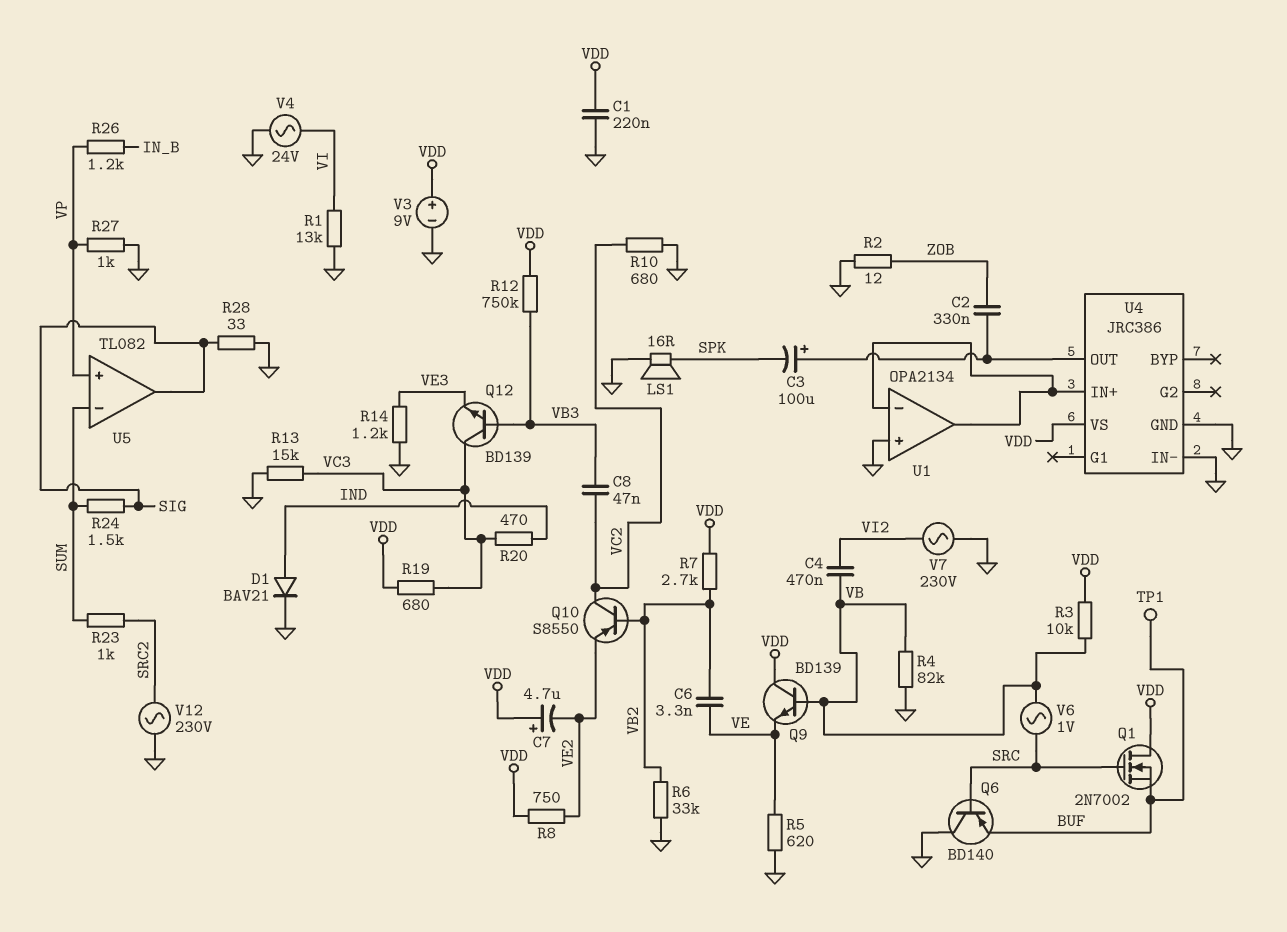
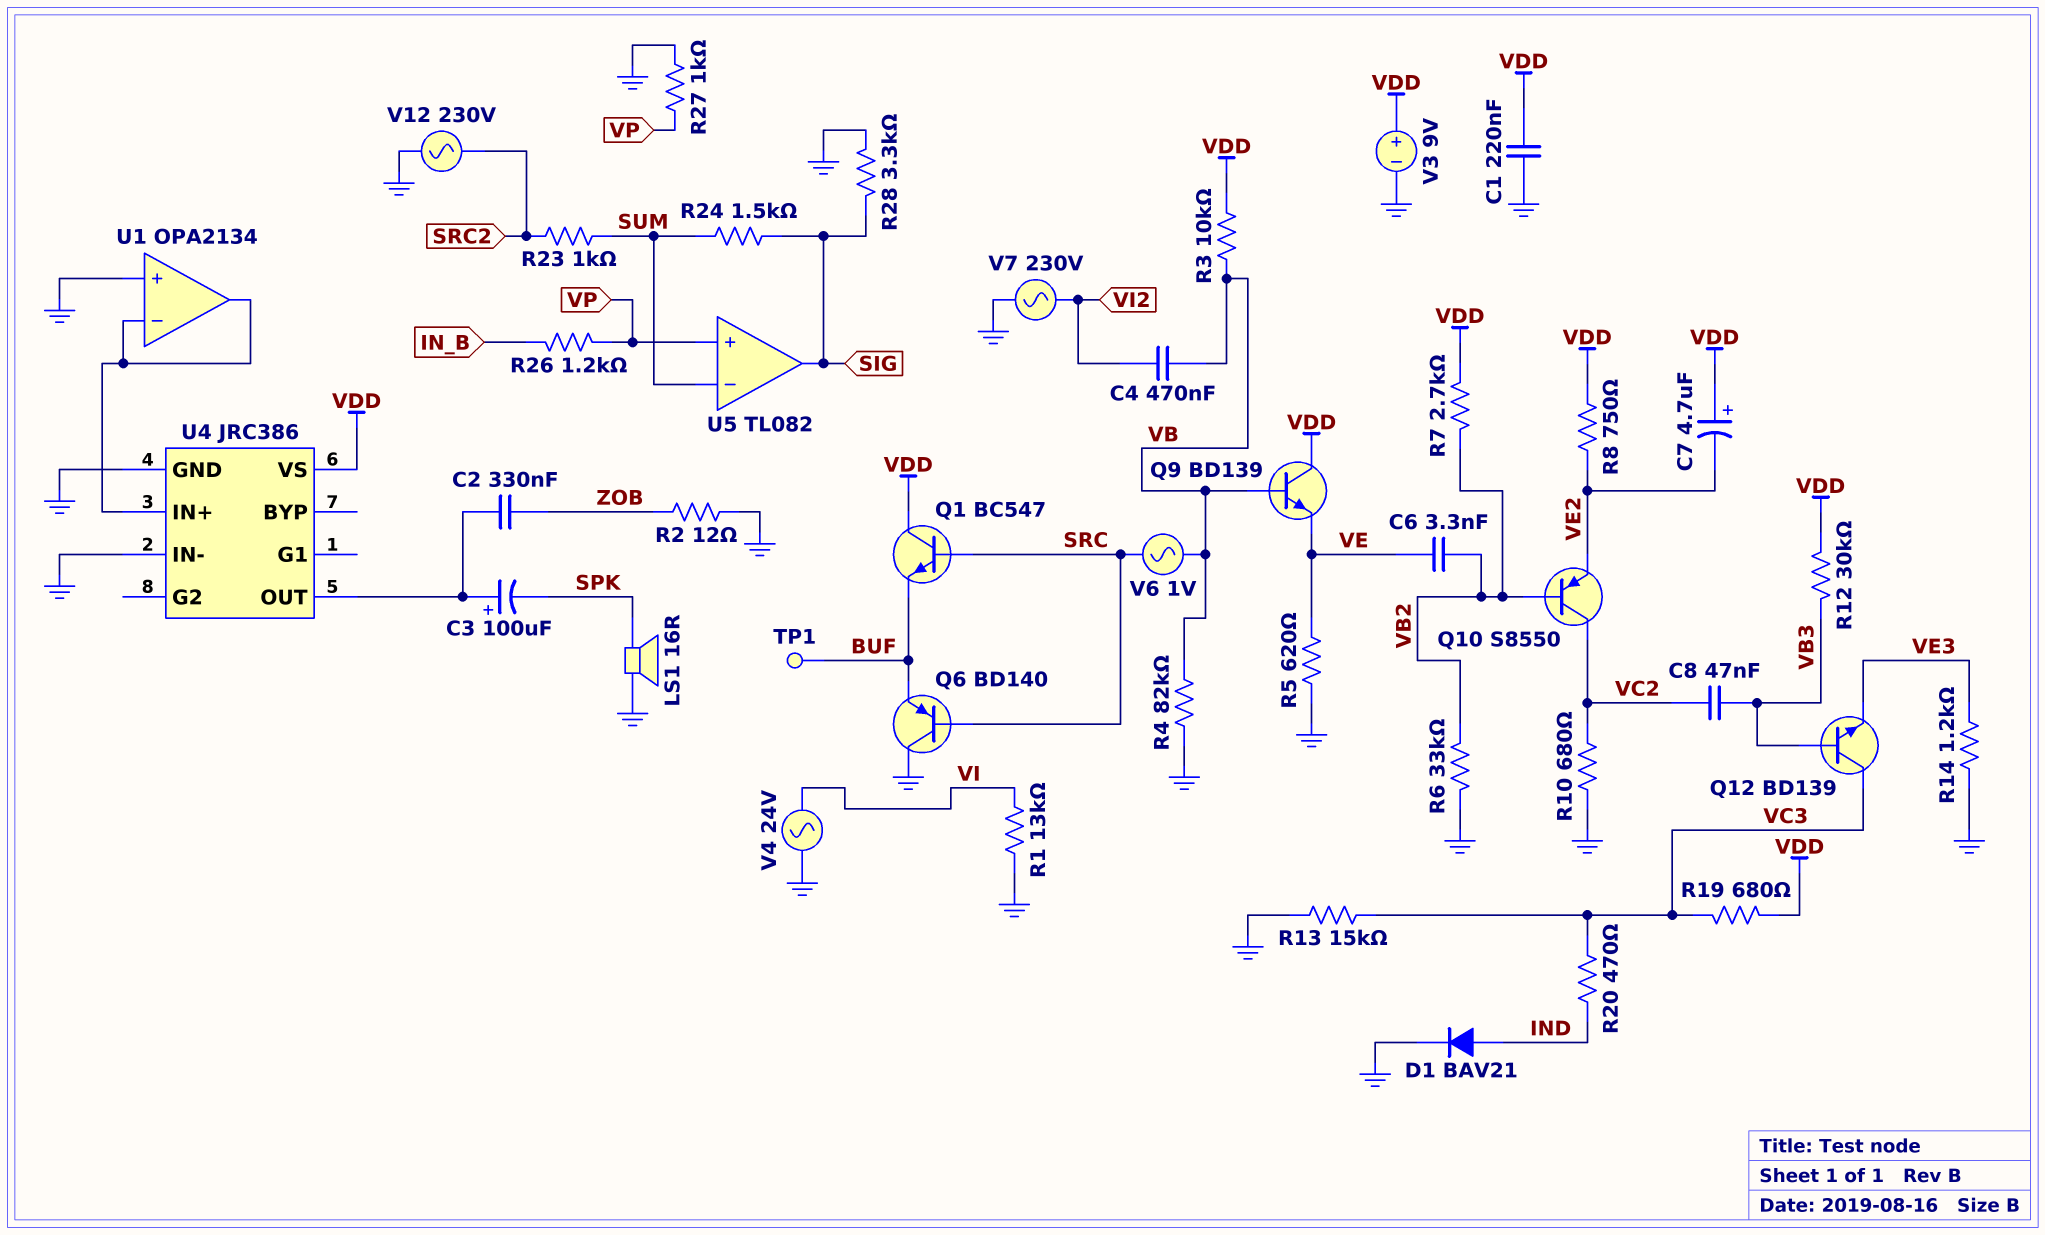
Q1: NMOS 2N7002 (G SRC, D VDD, S BUF) -> NPN BC547 (B SRC, C VDD, E BUF)
R12: 750k (VB3, VDD) -> 30k (VB3, VDD)
R28: 33 (GND, SIG) -> 3.3k (GND, SIG)

